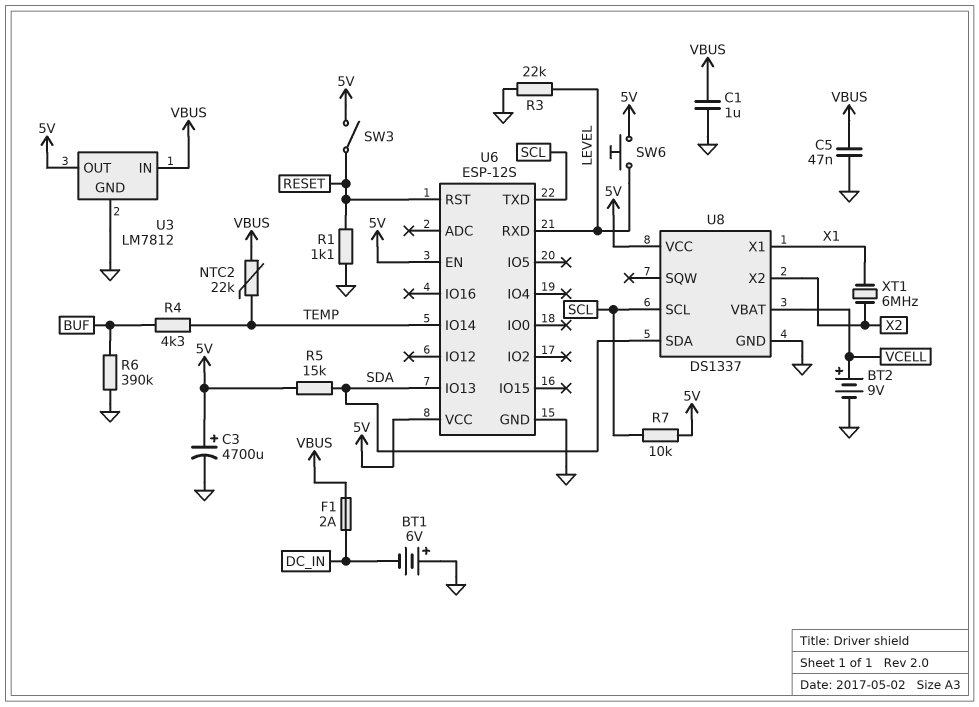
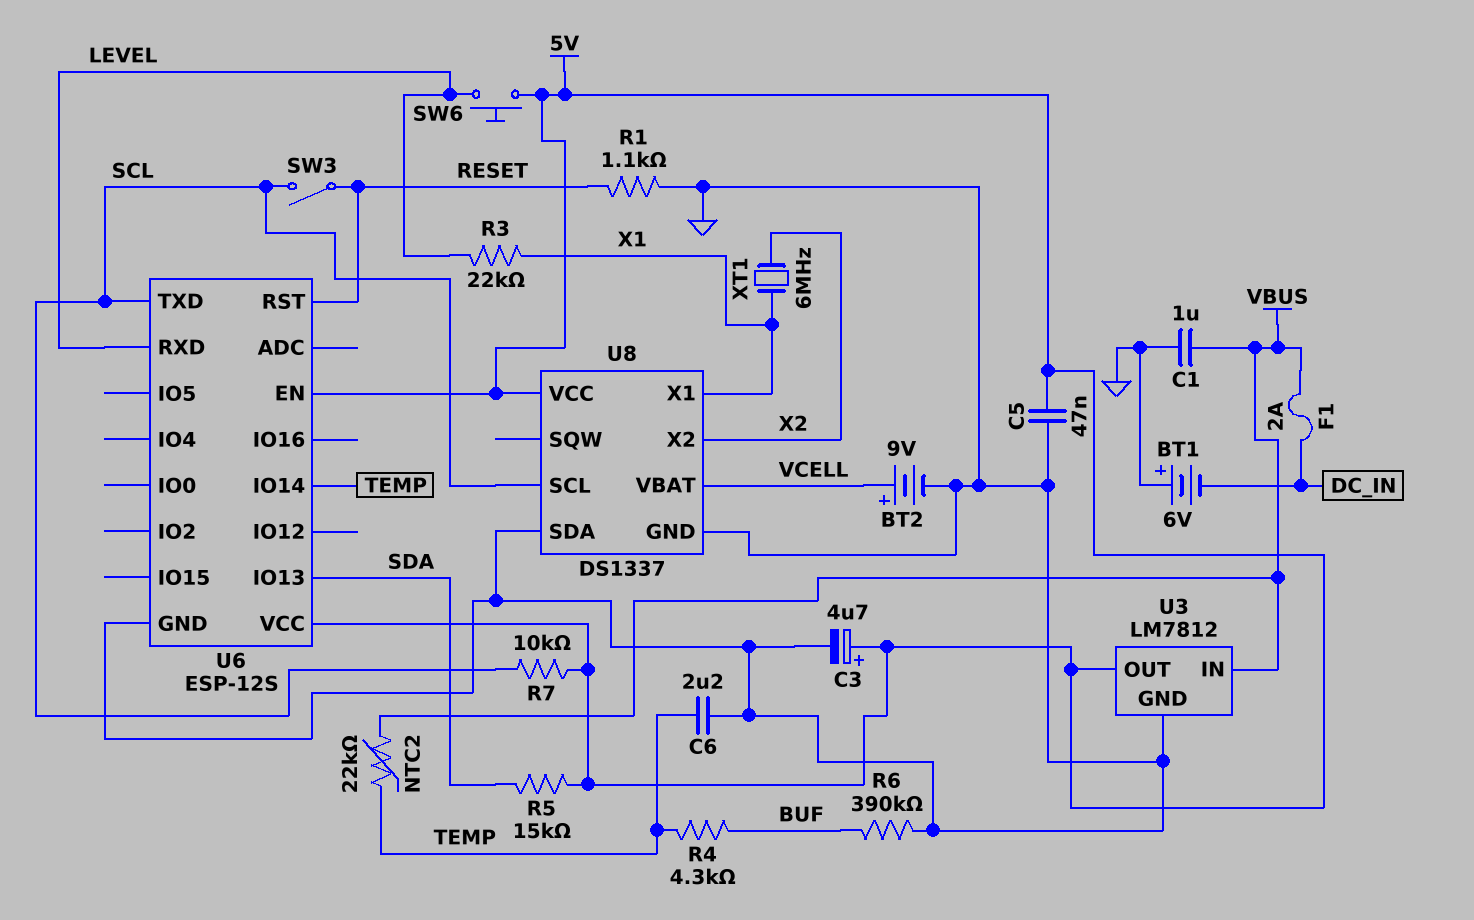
C3: 4700uF (plus 5V, minus GND) -> 4.7uF (plus 5V, minus GND)
C5: 47nF (GND, VBUS) -> 47nF (5V, GND)
C6: none -> 2.2uF (GND, TEMP)
R3: 22k (GND, LEVEL) -> 22k (LEVEL, X1)
SW3: switch (5V, RESET) -> switch (RESET, SCL)
U8 pin SDA: SDA -> GND

